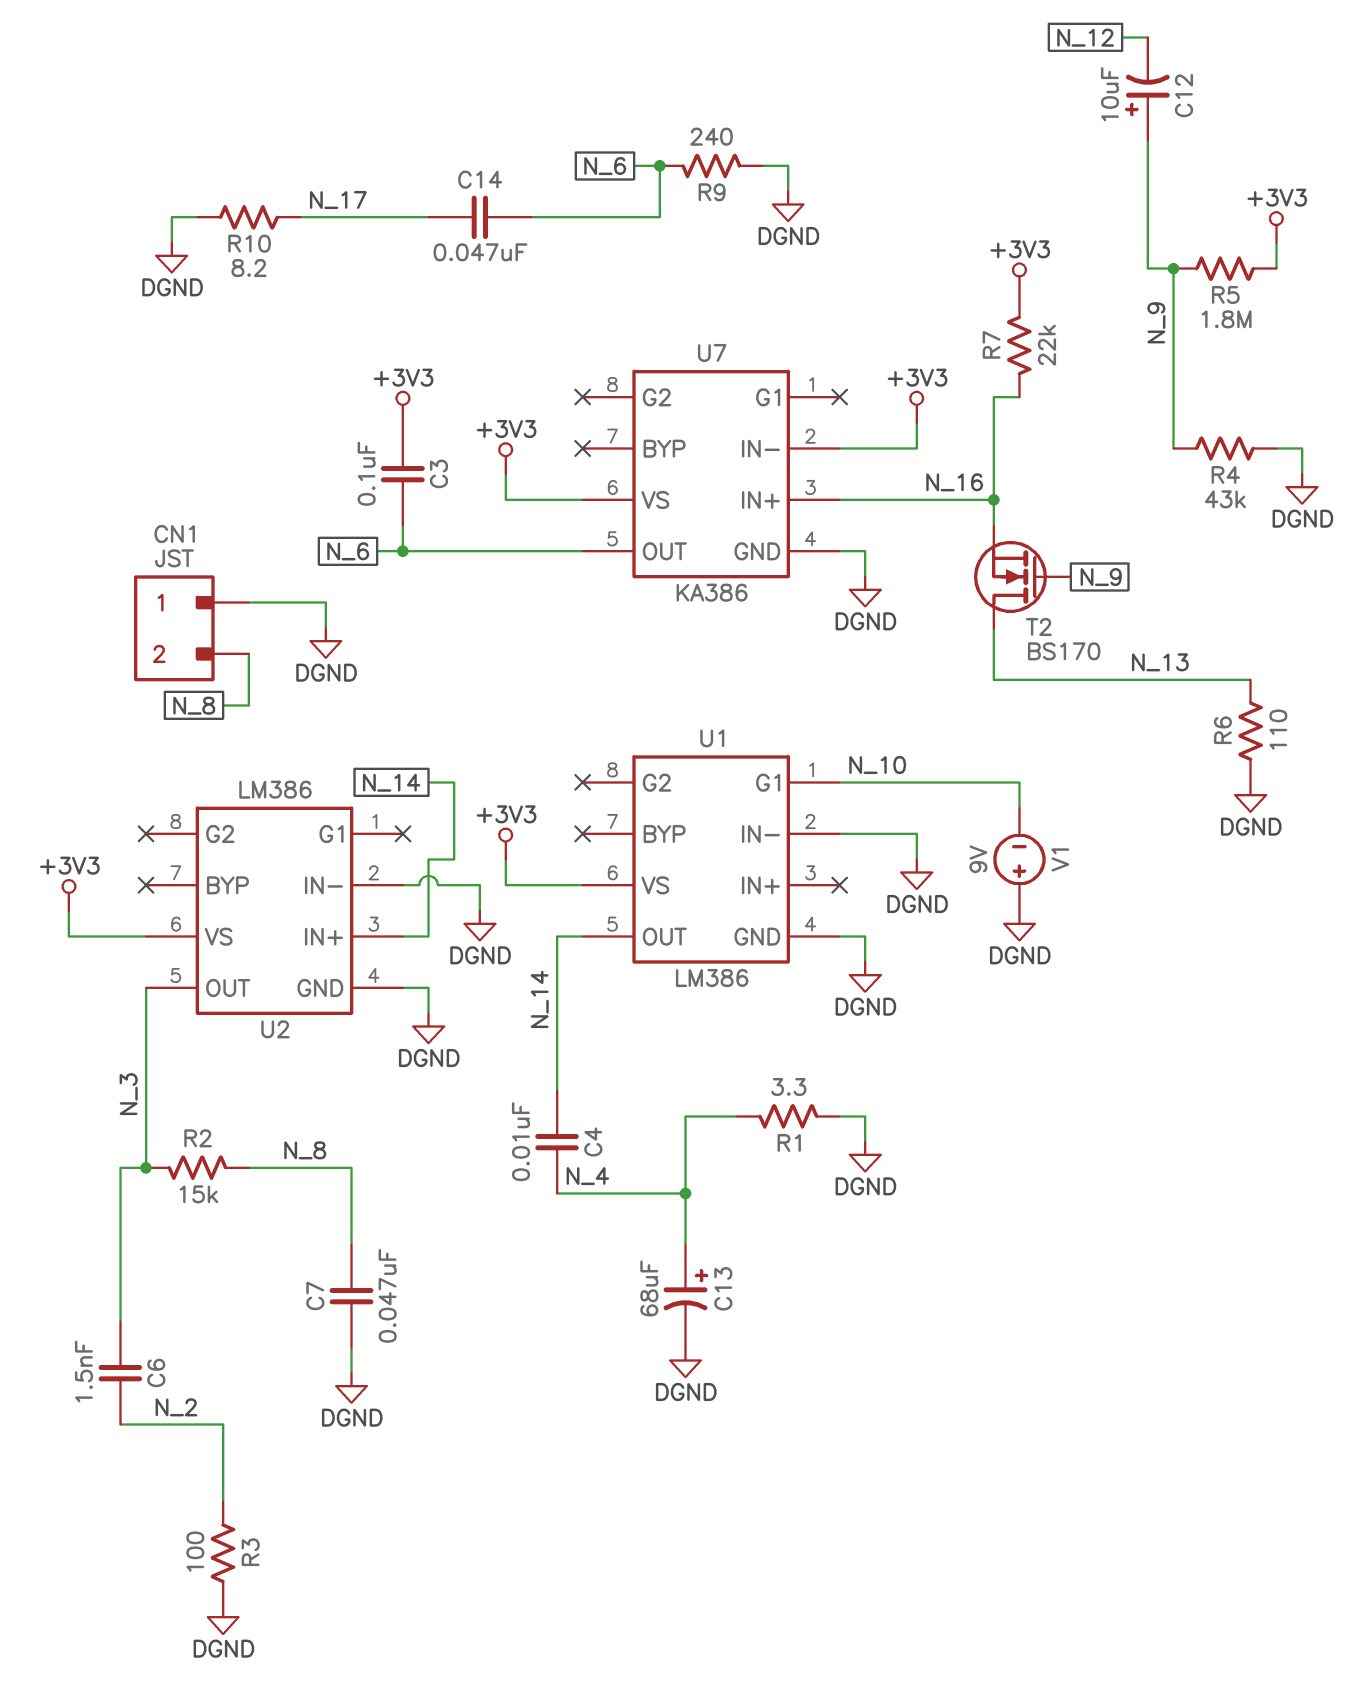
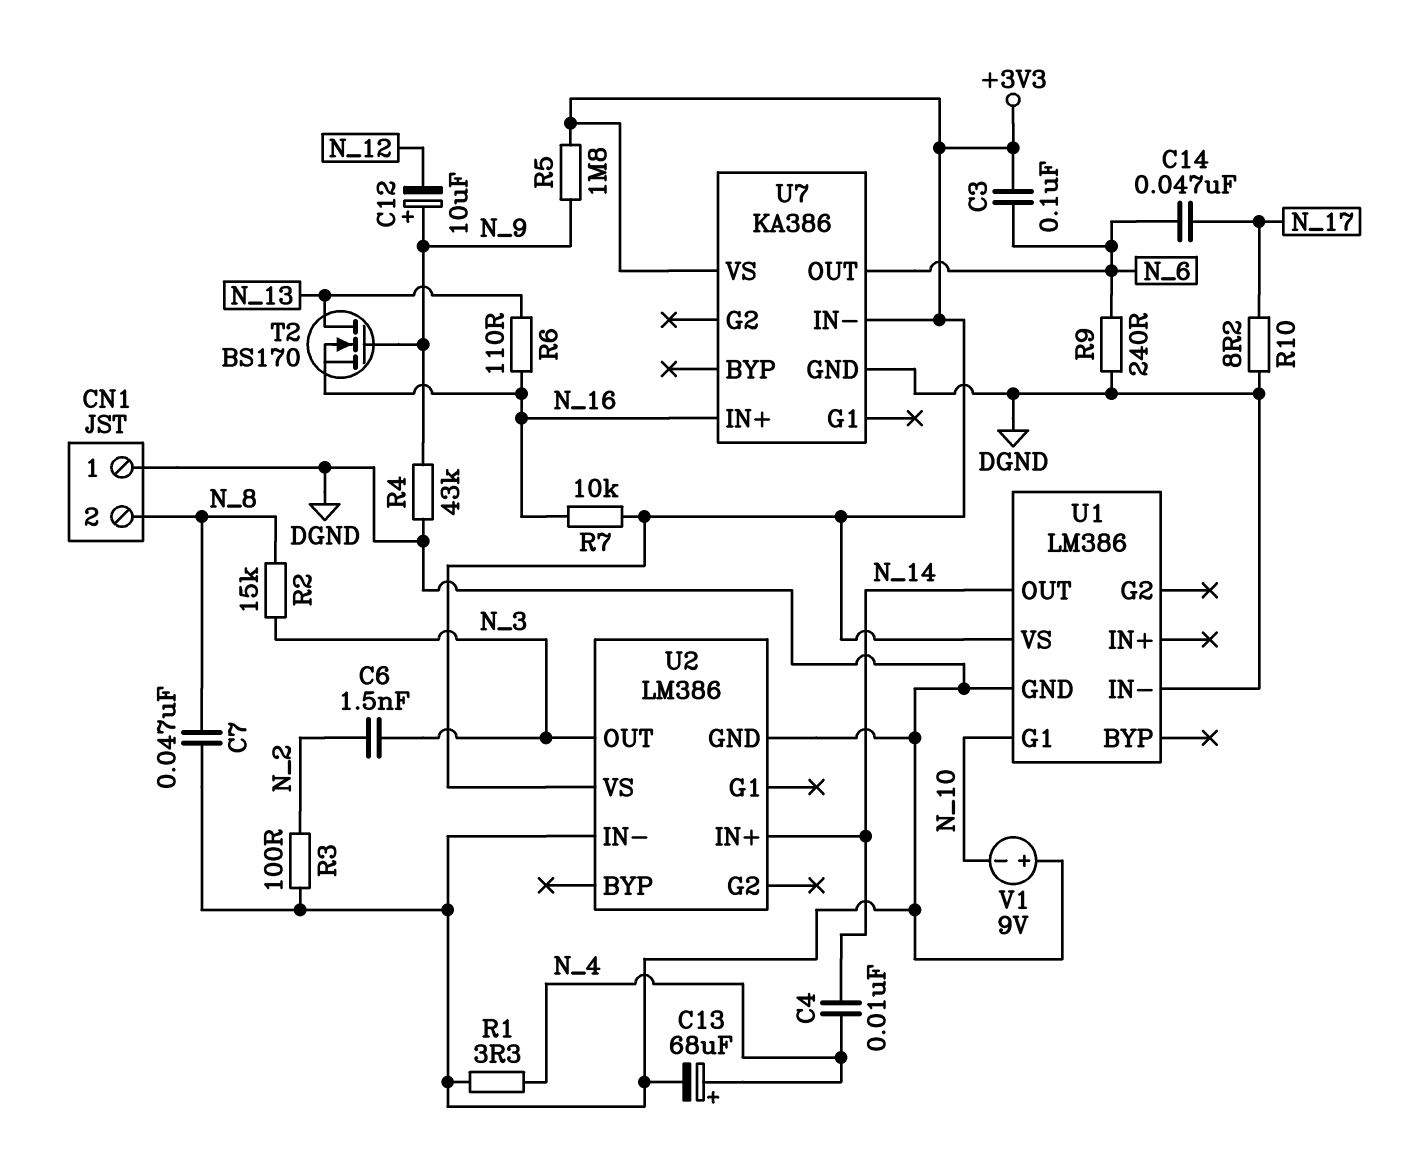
R6: 110 (DGND, N_13) -> 110 (N_13, N_16)
R7: 22k (+3V3, N_16) -> 10k (+3V3, N_16)

